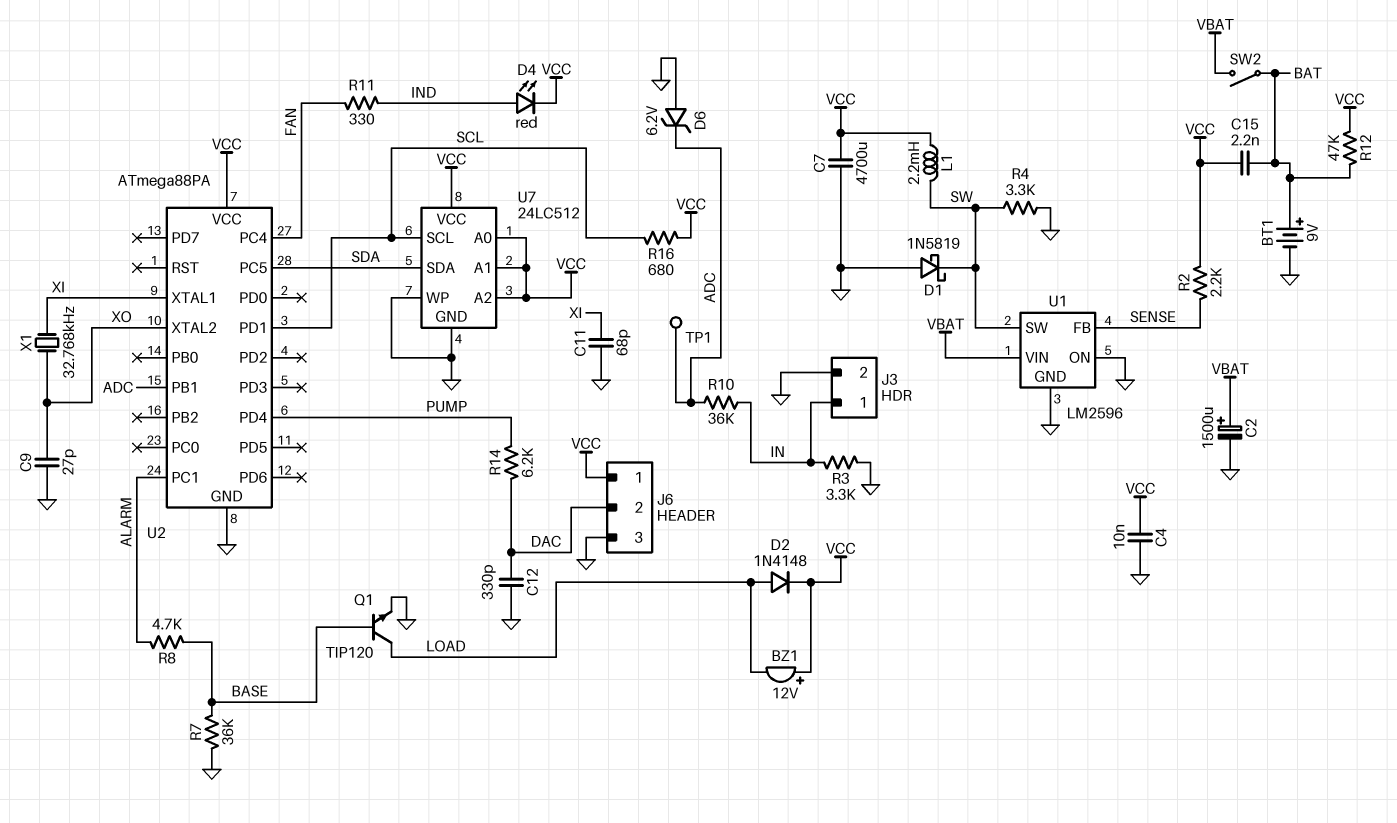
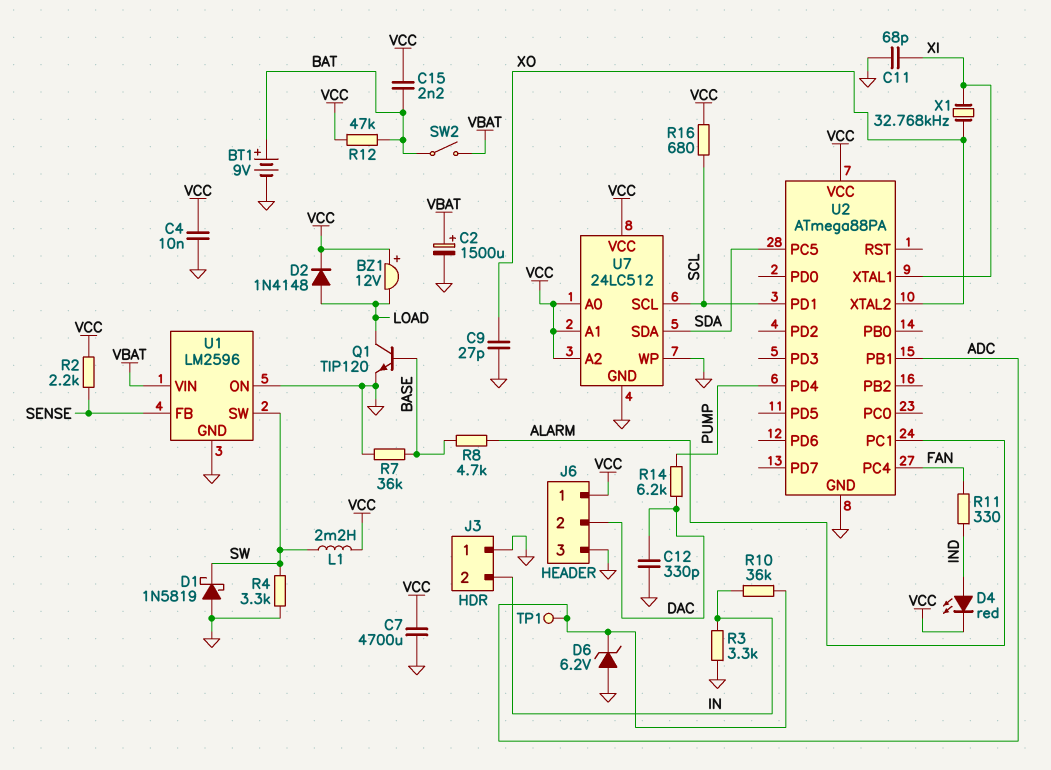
J3 pin 1: IN -> GND
J3 pin 2: GND -> IN

